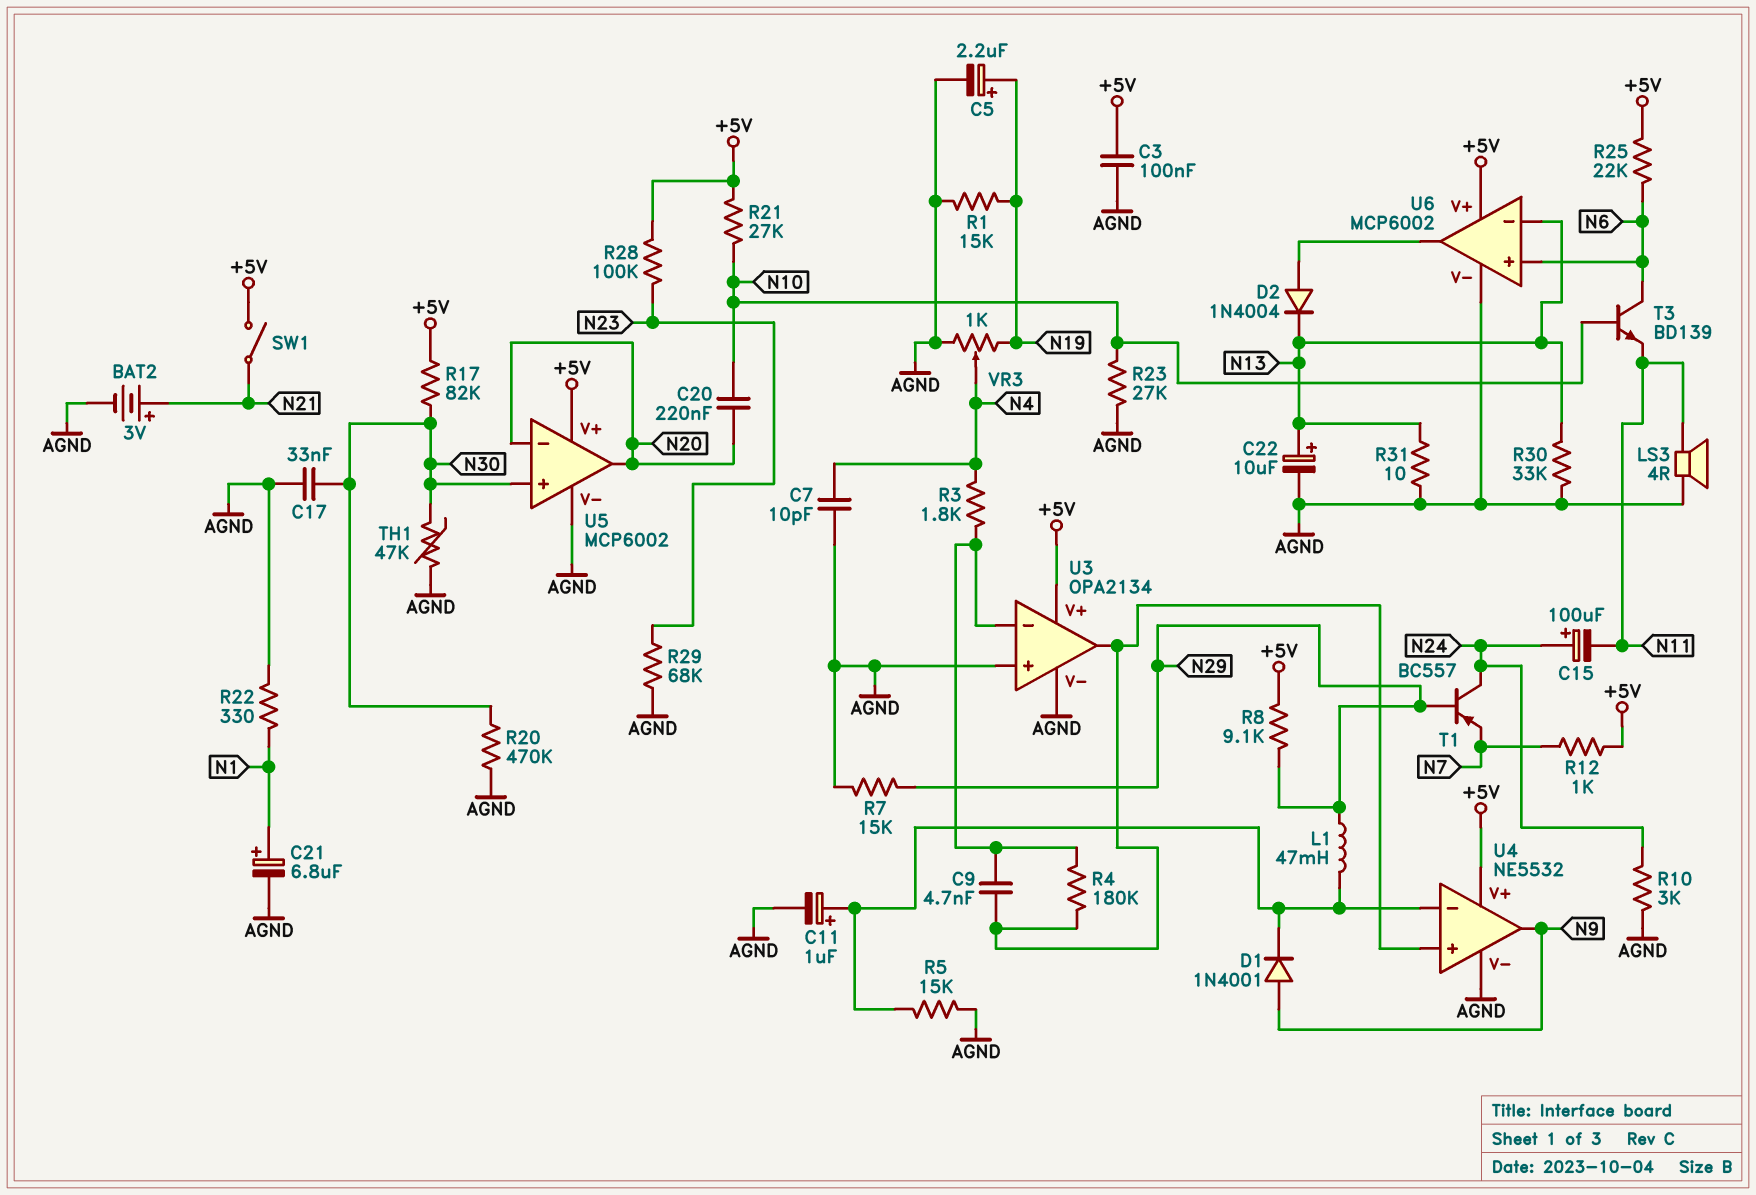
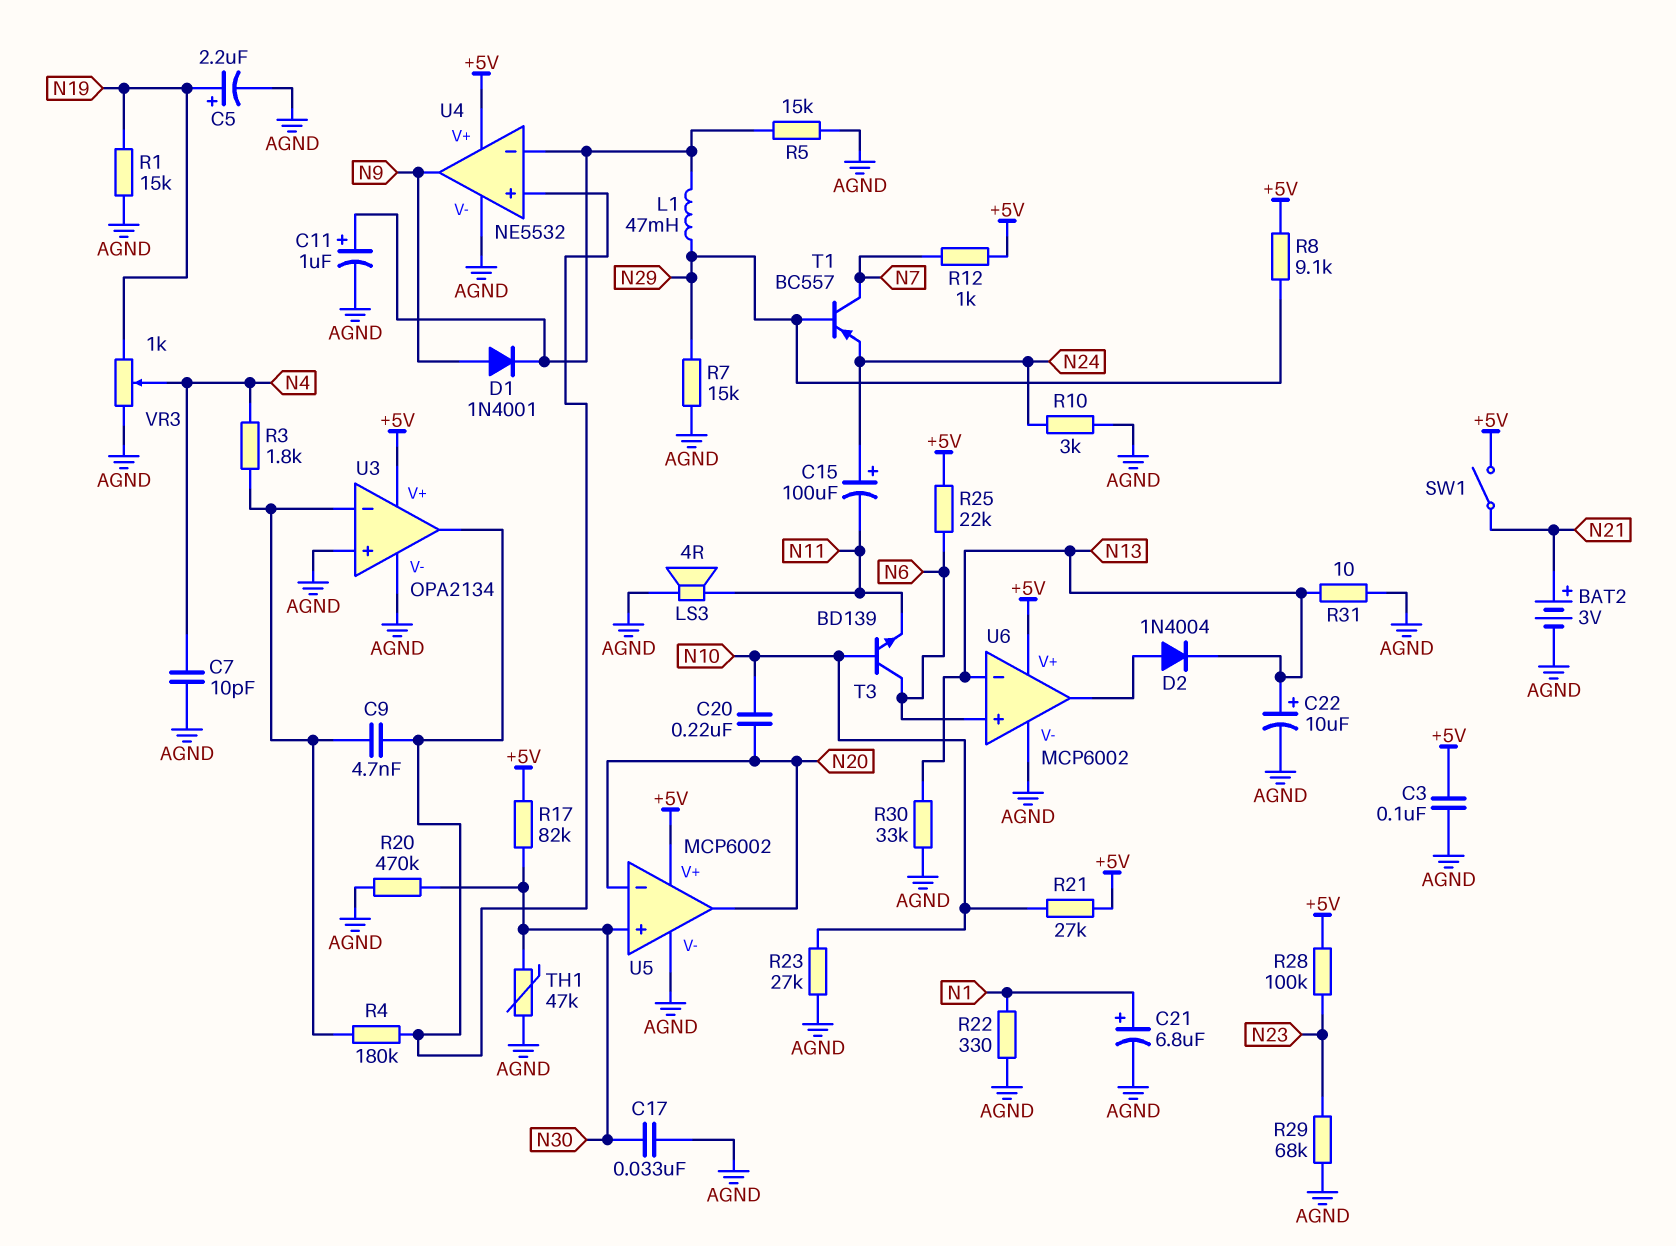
T1: PNP BC557 (B N29, C N24, E N7) -> PNP BC557 (B N29, C N7, E N24)

